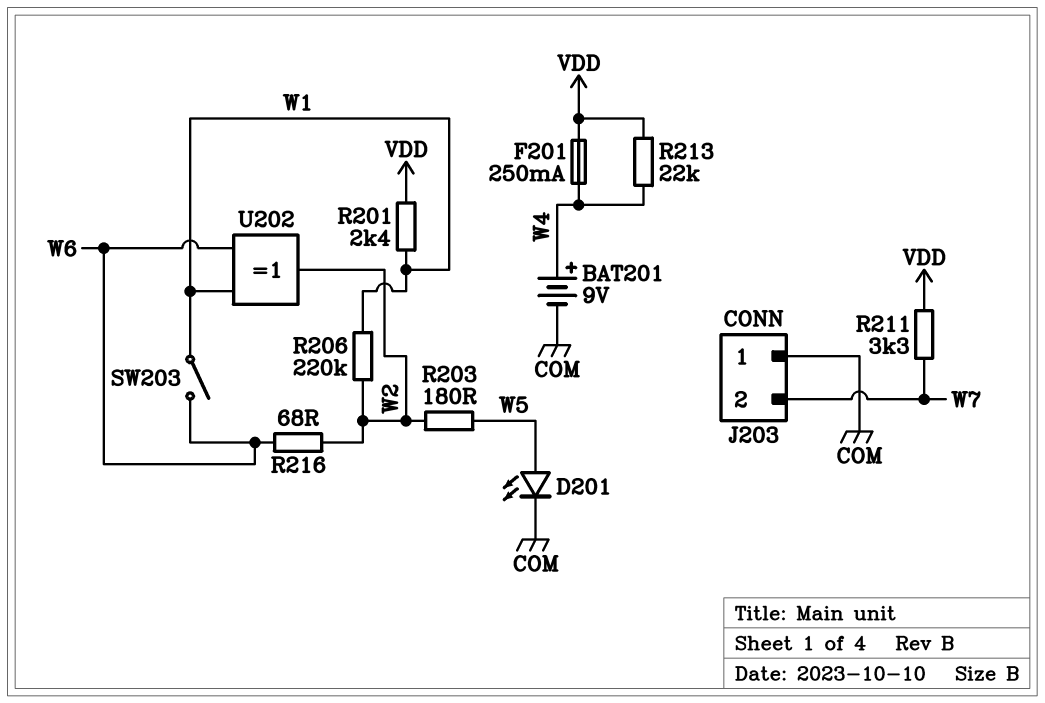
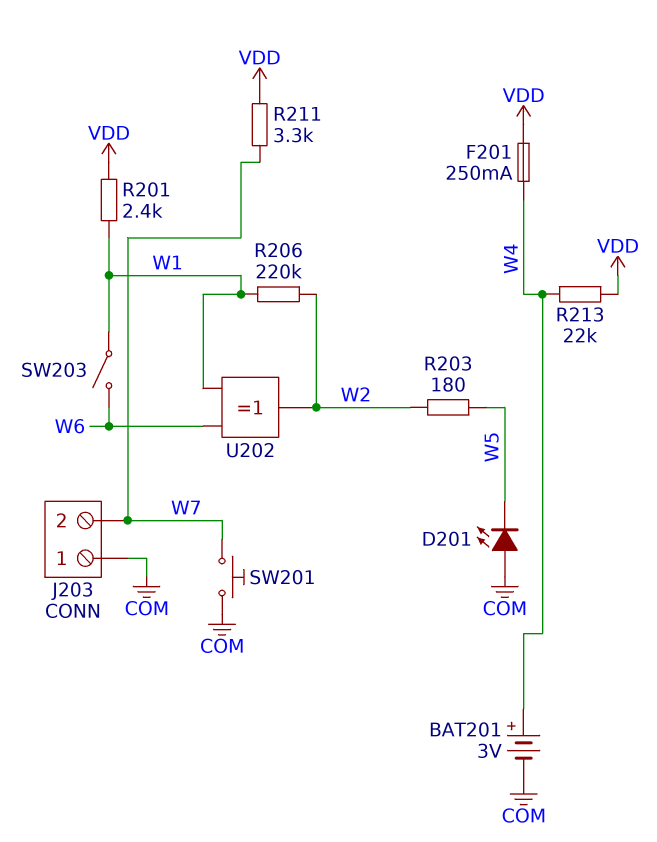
BAT201: 9V (plus W4, minus COM) -> 3V (plus W4, minus COM)
D201: LED (A W5, K COM) -> LED (A COM, K W5)
R216: 68 (W2, W6) -> none
SW201: none -> button (COM, W7)

